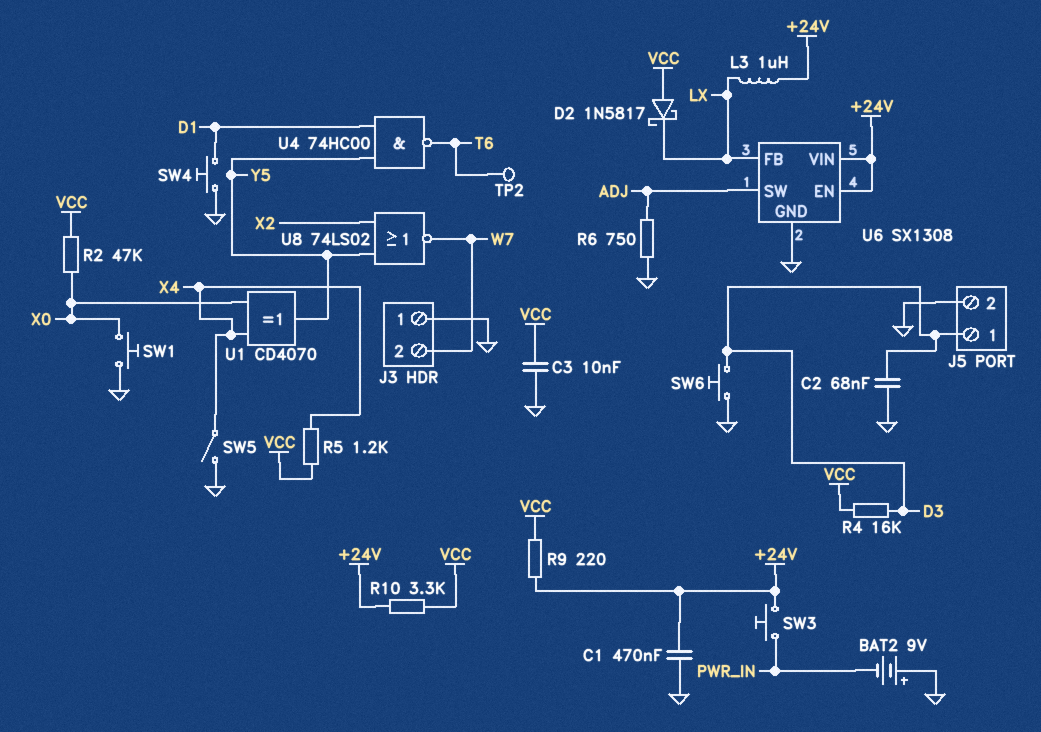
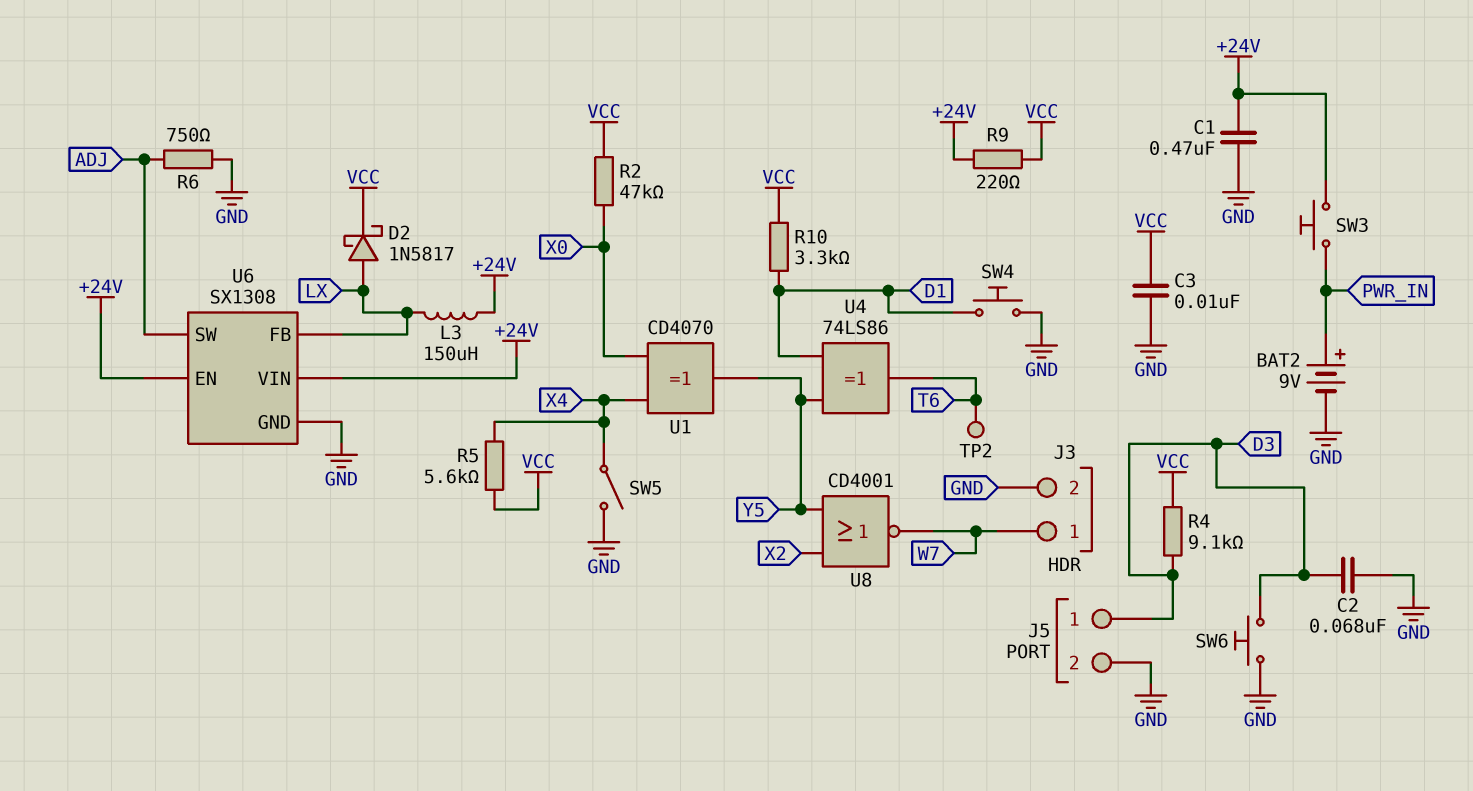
BAT2: 9V (plus GND, minus PWR_IN) -> 9V (plus PWR_IN, minus GND)
D2: schottky 1N5817 (A VCC, K LX) -> schottky 1N5817 (A LX, K VCC)
J3 pin 1: GND -> W7
J3 pin 2: W7 -> GND
L3: 1uH (+24V, LX) -> 150uH (+24V, LX)
R4: 16k (D3, VCC) -> 9.1k (D3, VCC)
R5: 1.2k (VCC, X4) -> 5.6k (VCC, X4)
R10: 3.3k (+24V, VCC) -> 3.3k (D1, VCC)
SW1: button (GND, X0) -> none
U4: NAND 74HC00 (in D1, in Y5, out T6) -> XOR 74LS86 (in D1, in Y5, out T6)
U8: NOR 74LS02 (in X2, in Y5, out W7) -> NOR CD4001 (in X2, in Y5, out W7)

